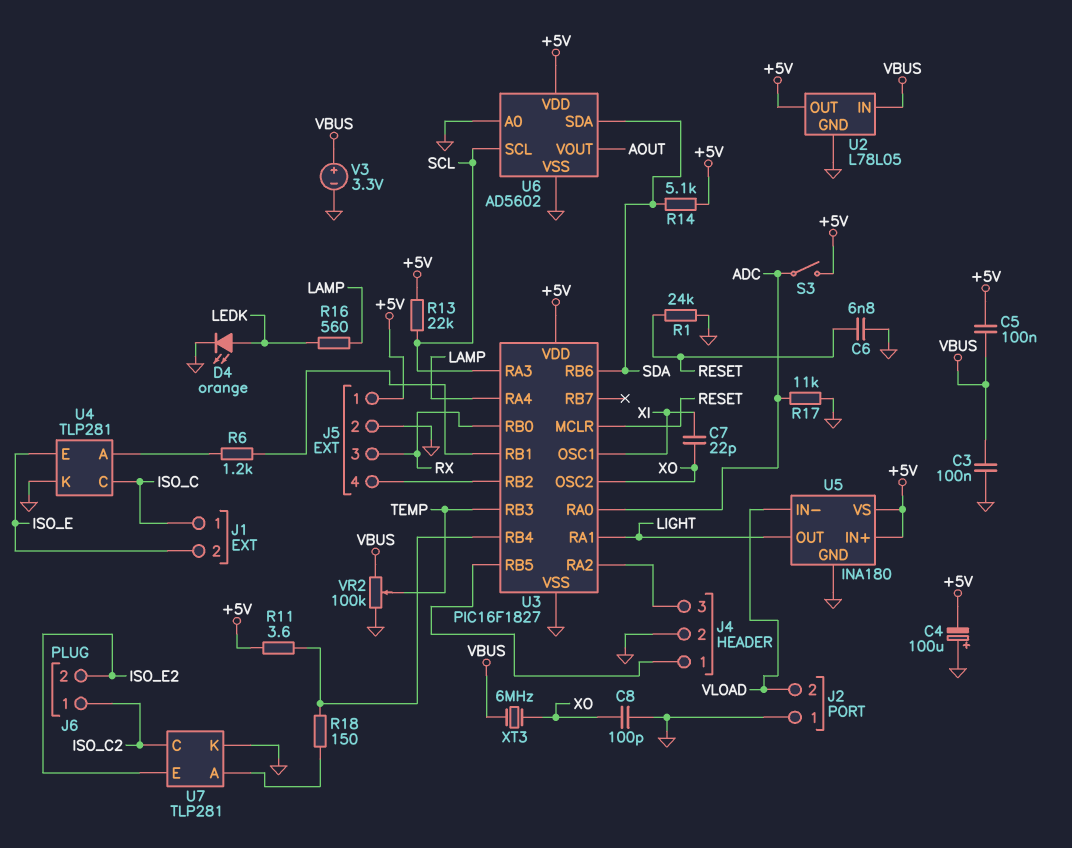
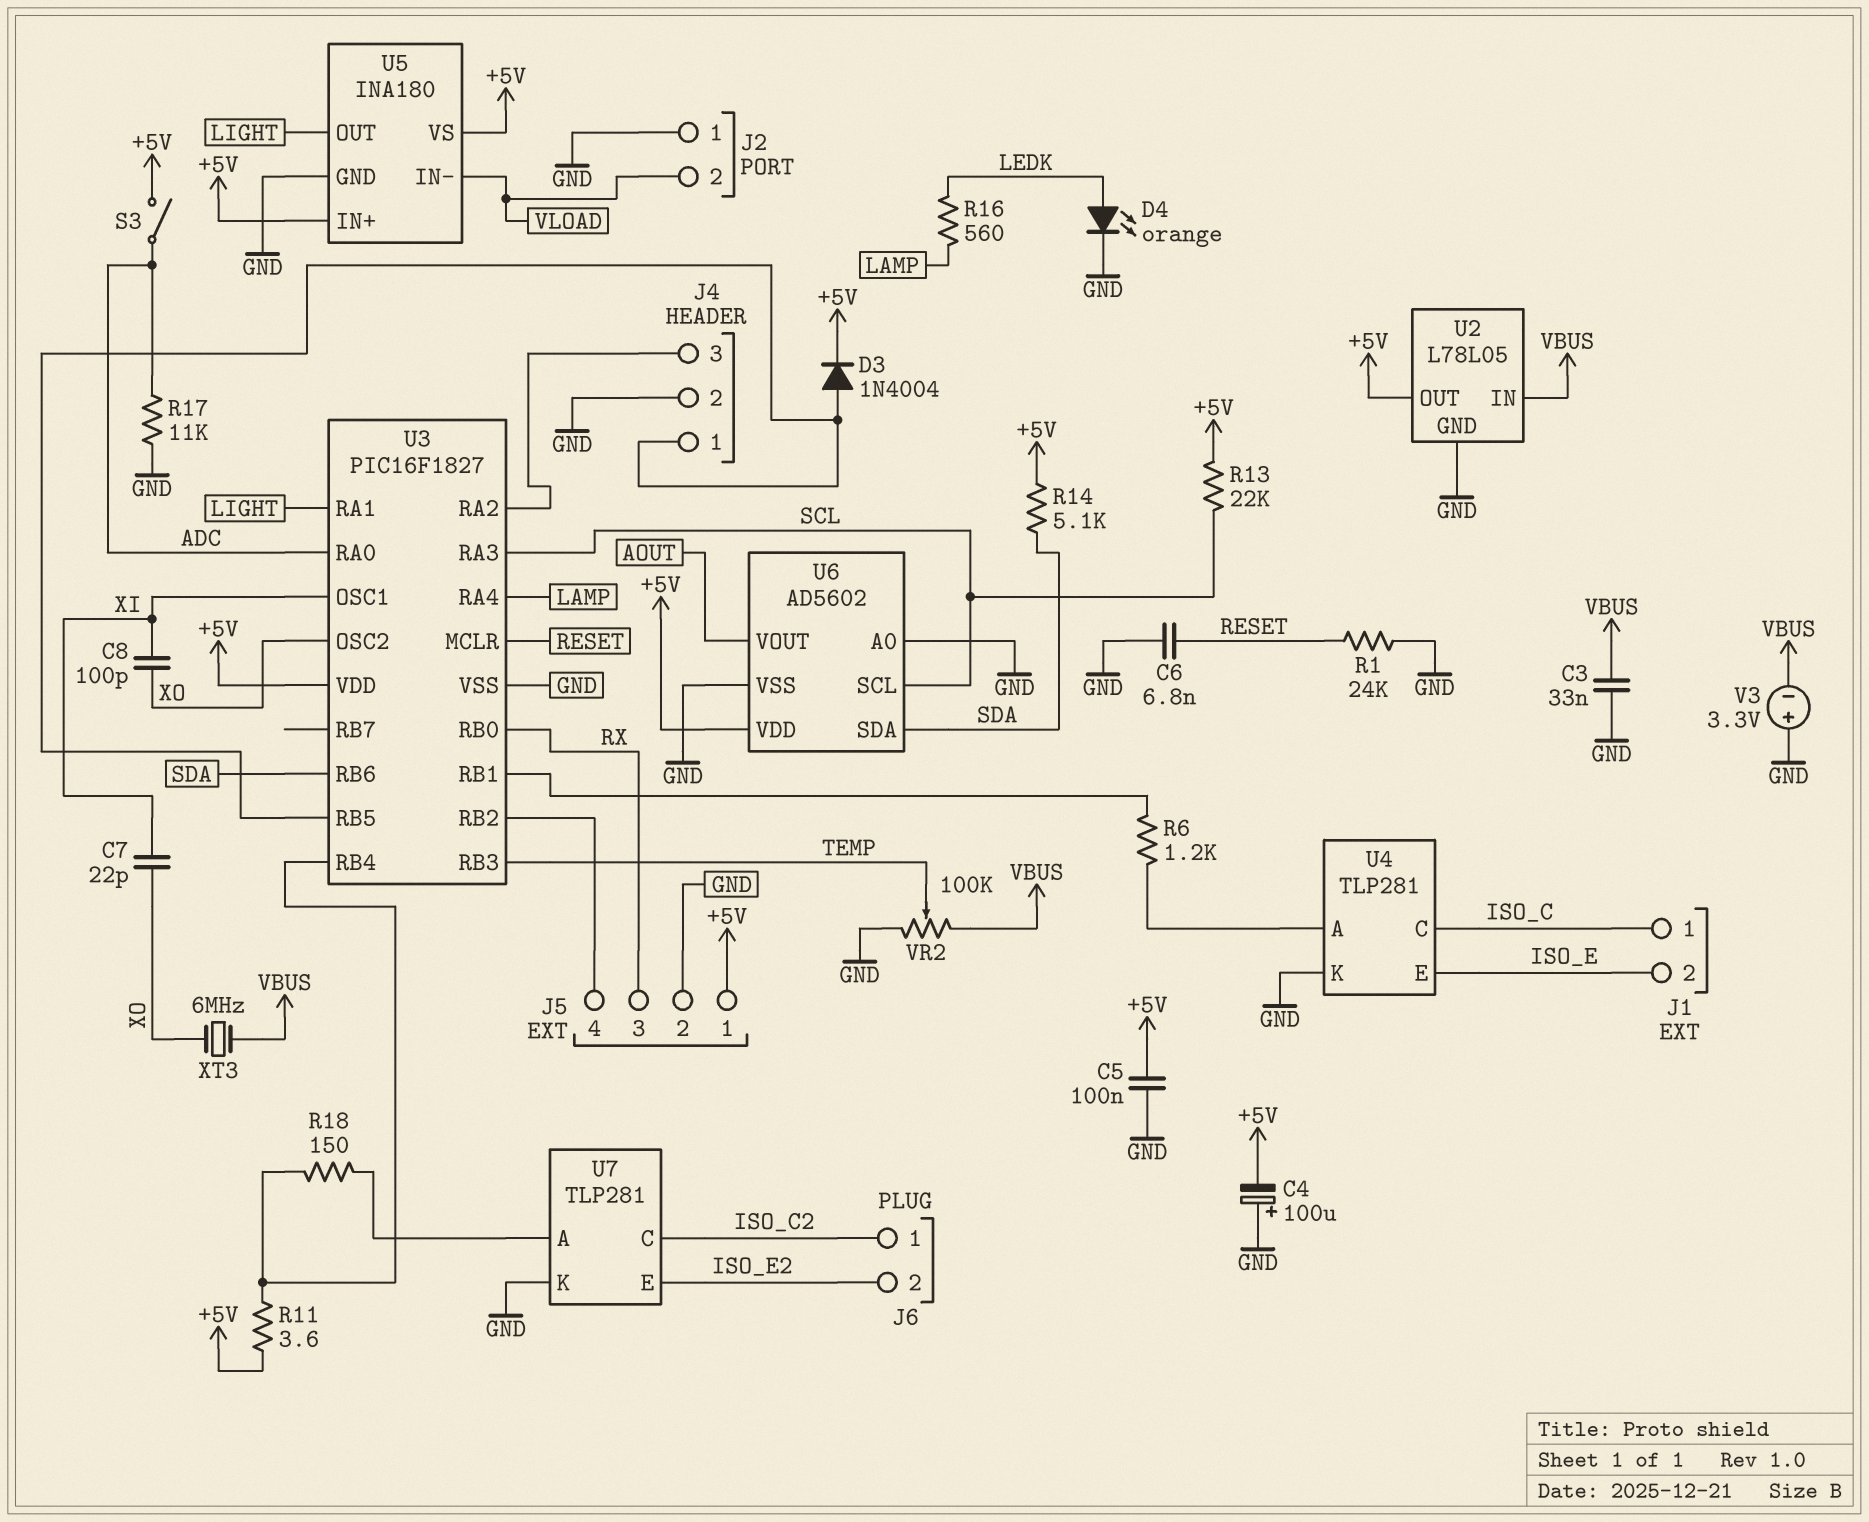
C3: 100nF (GND, VBUS) -> 33nF (GND, VBUS)
C5: 100nF (+5V, VBUS) -> 100nF (+5V, GND)
C8: 100pF (GND, XO) -> 100pF (XI, XO)
D3: none -> diode 1N4004 (A J4/1, K +5V)
V3: 3.3V (plus VBUS, minus GND) -> 3.3V (plus GND, minus VBUS)

